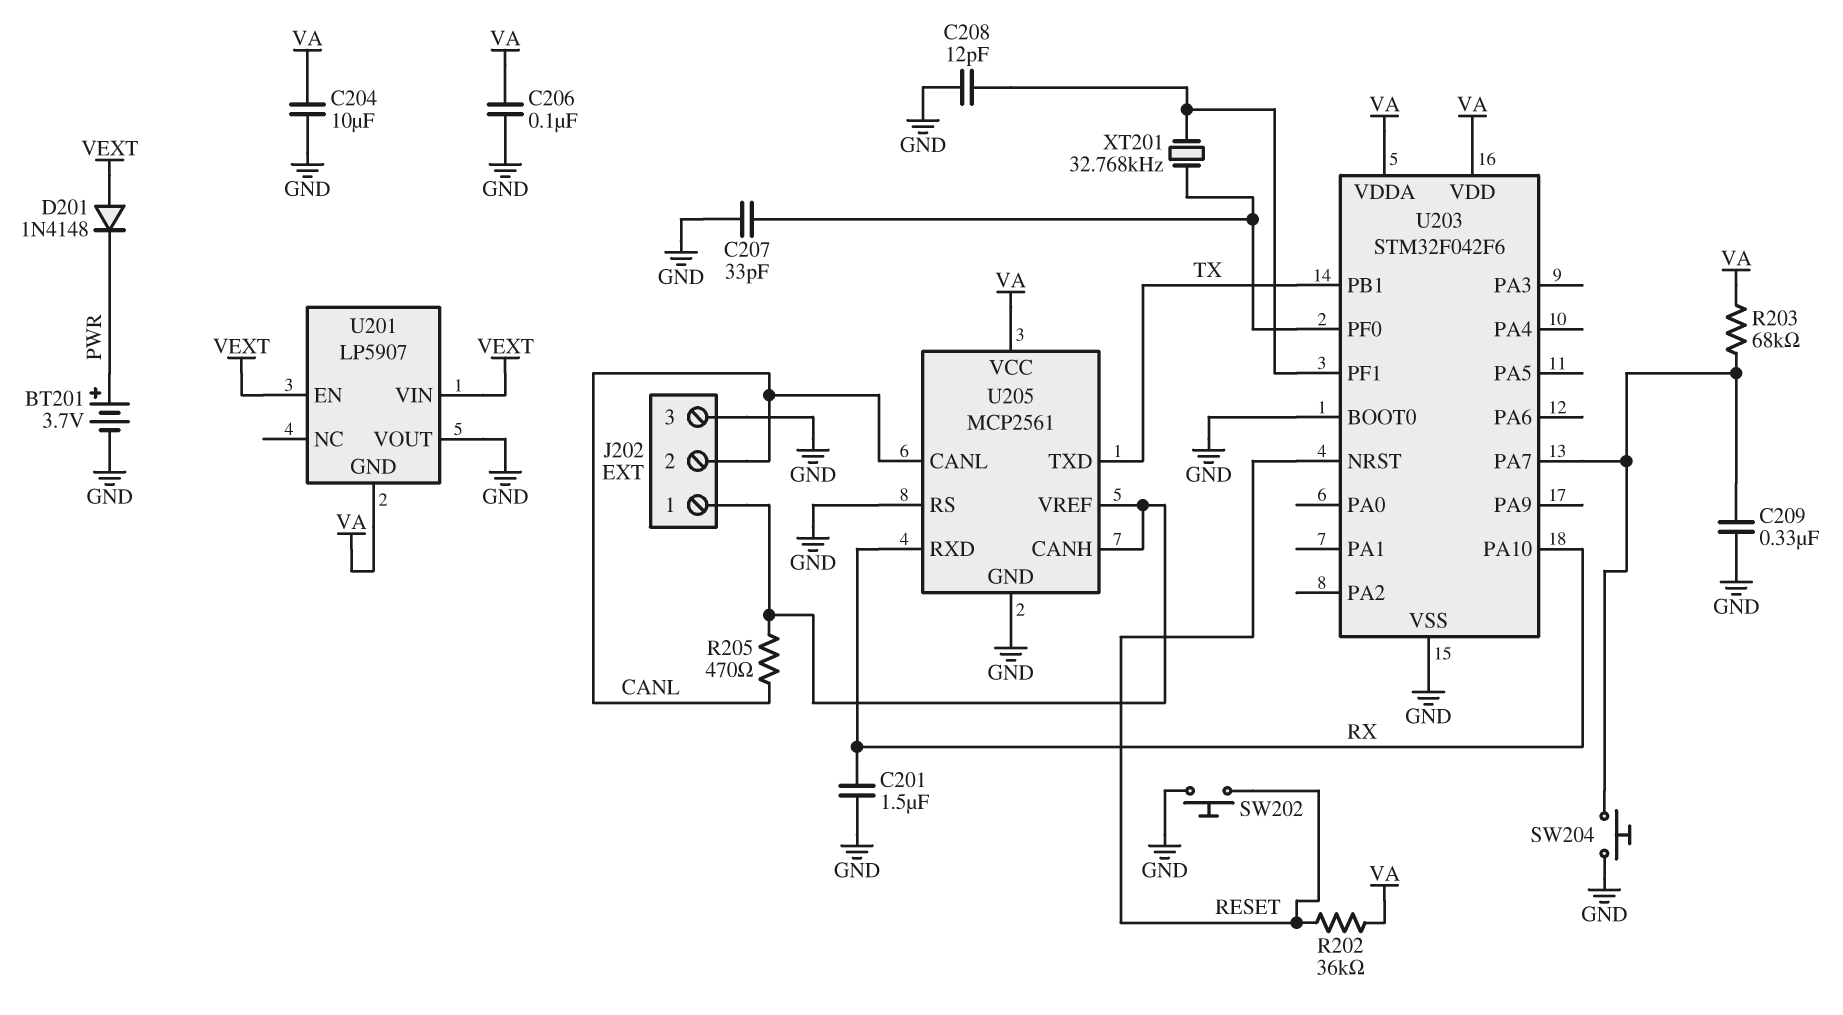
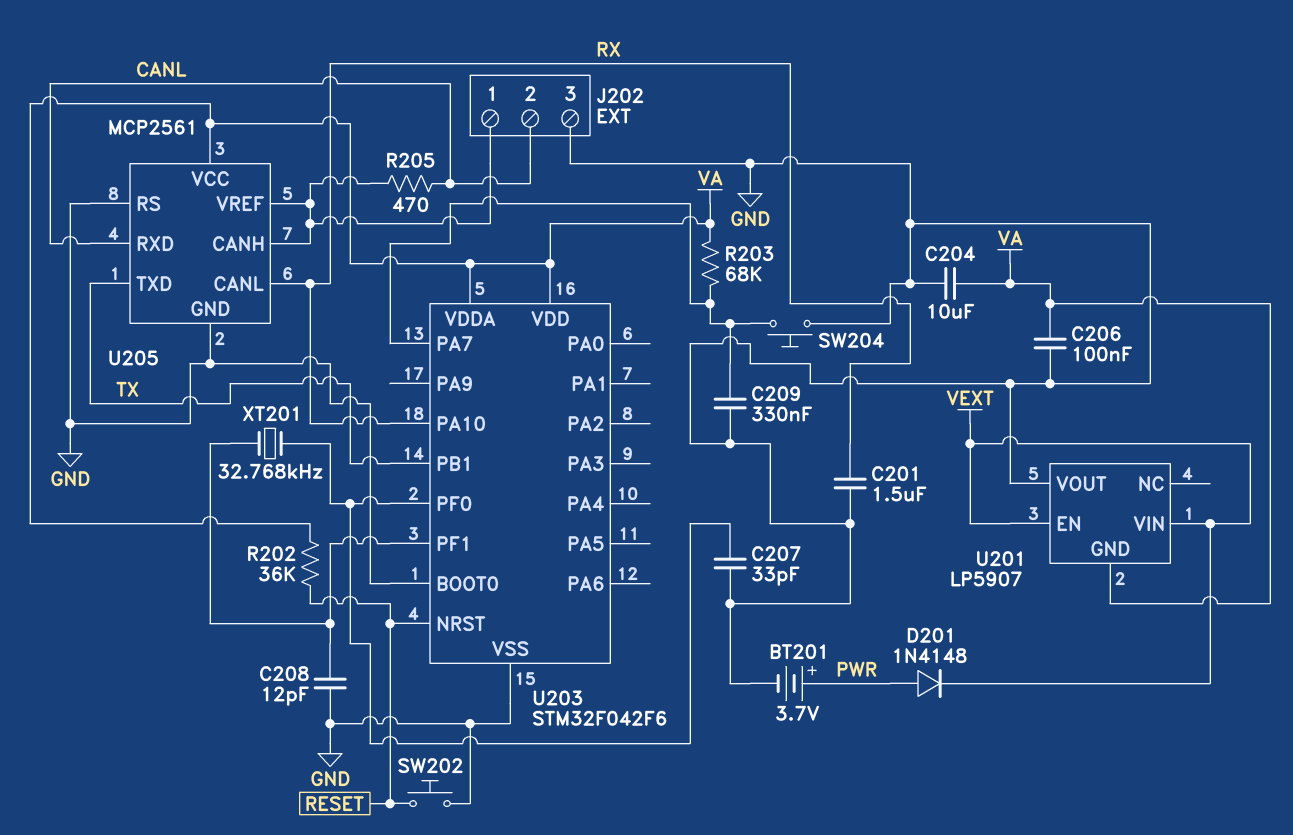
D201: diode 1N4148 (A VEXT, K PWR) -> diode 1N4148 (A PWR, K VEXT)
U205 pin CANL: CANL -> RX
U205 pin RXD: RX -> CANL

